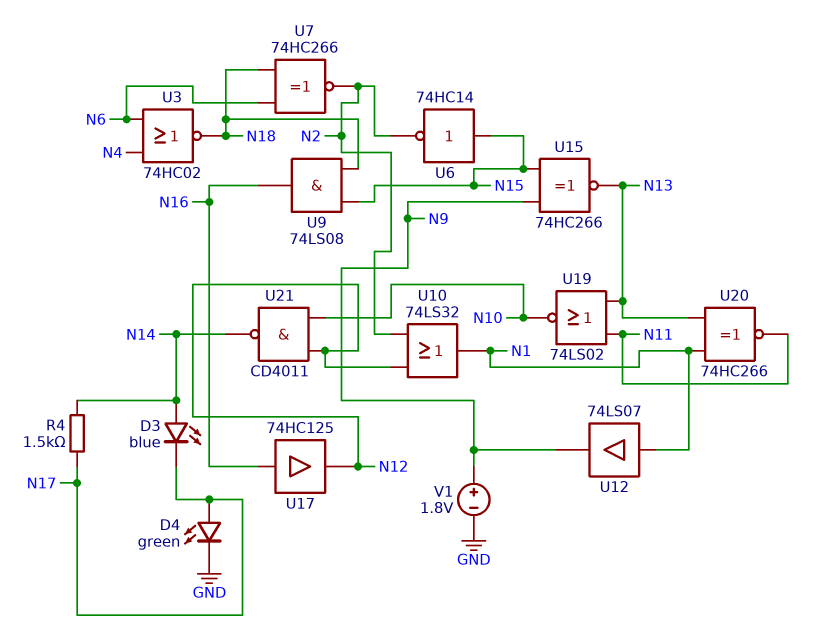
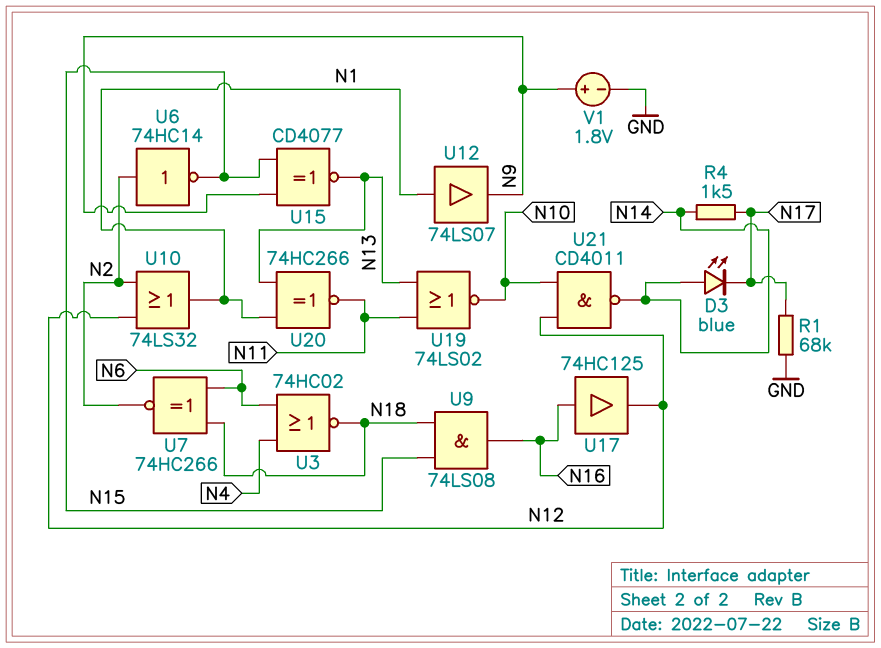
D4: LED green (A N17, K GND) -> none
R1: none -> 68k (GND, N17)
U6: NOT 74HC14 (in N15, out N2) -> NOT 74HC14 (in N2, out N15)
U15: XNOR 74HC266 (in N9, in N15, out N13) -> XNOR CD4077 (in N9, in N15, out N13)

